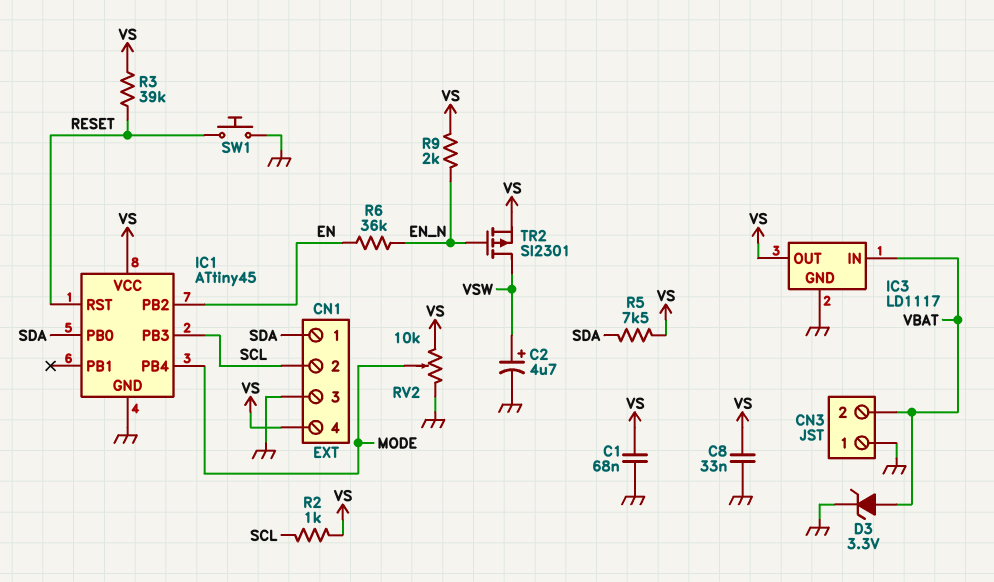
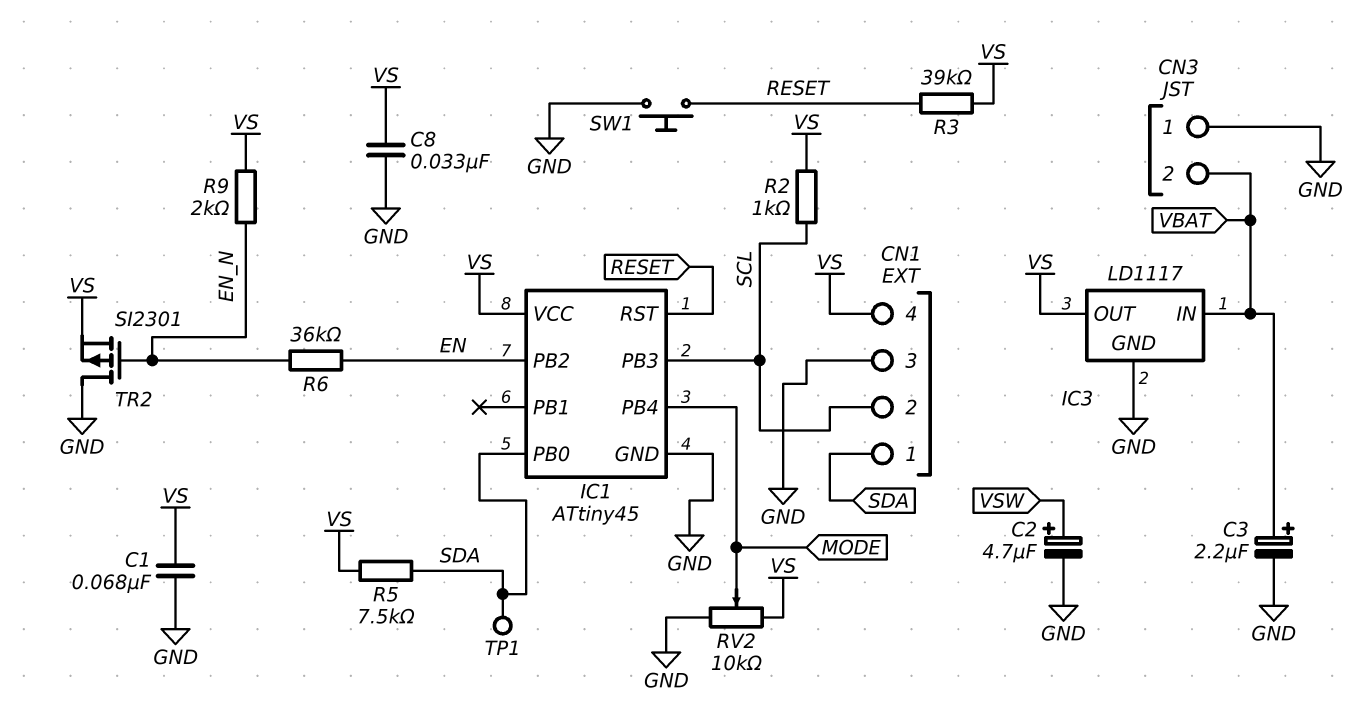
C3: none -> 2.2uF (plus VBAT, minus GND)
D3: zener 3.3V (A VBAT, K GND) -> none
TP1: none -> test point (SDA)
TR2: PMOS SI2301 (G EN_N, D VSW, S VS) -> PMOS SI2301 (G EN_N, D GND, S VS)

